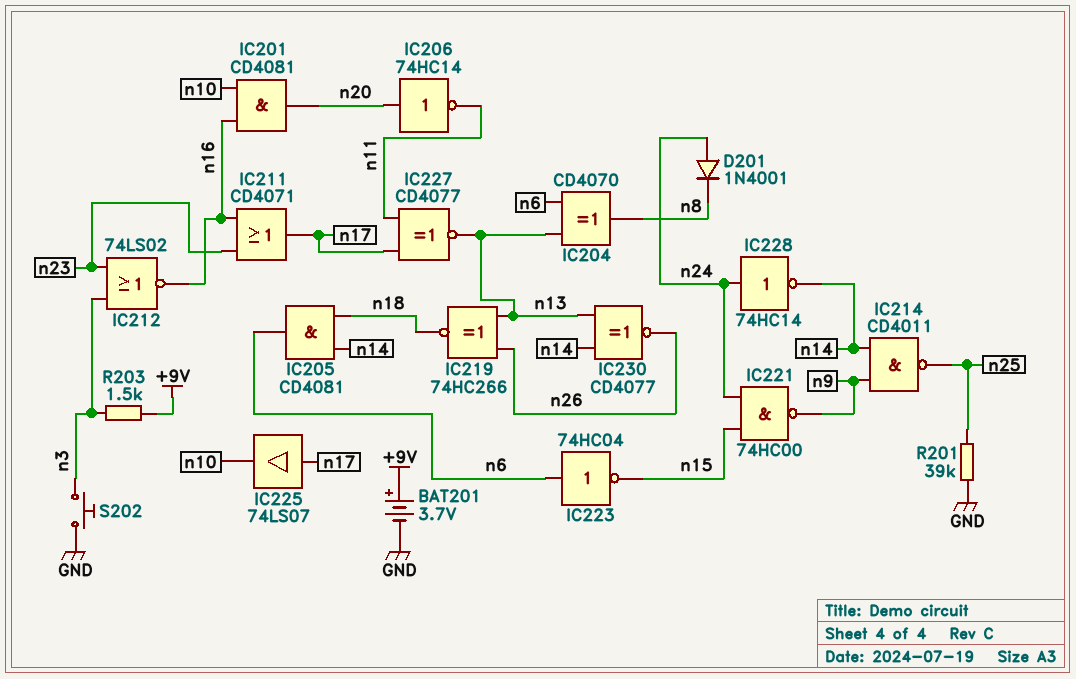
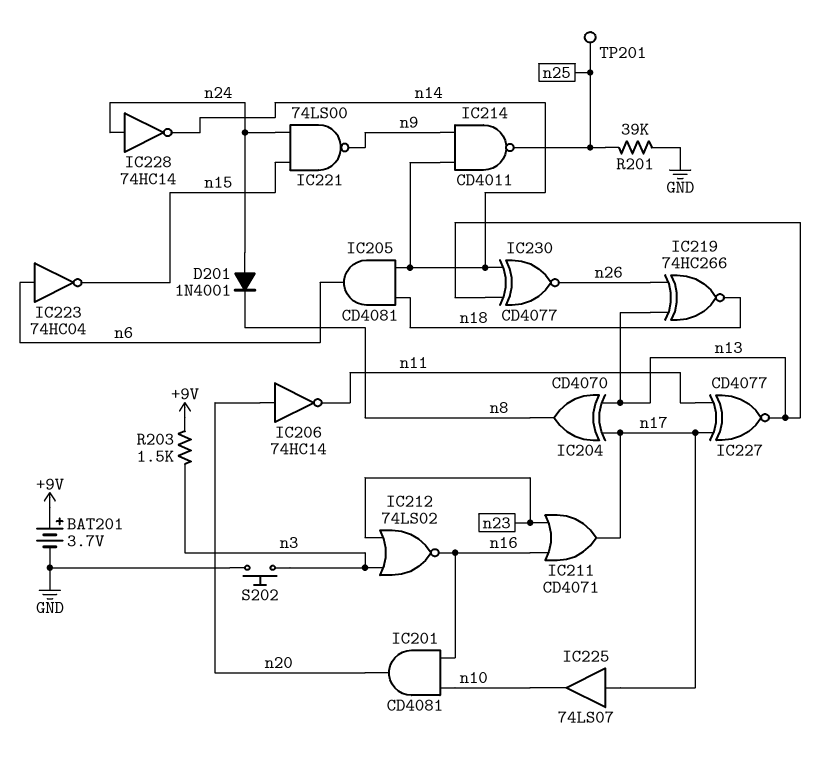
IC204: XOR CD4070 (in n6, in n13, out n8) -> XOR CD4070 (in n13, in n17, out n8)
IC221: NAND 74HC00 (in n15, in n24, out n9) -> NAND 74LS00 (in n15, in n24, out n9)
TP201: none -> test point (n25)

